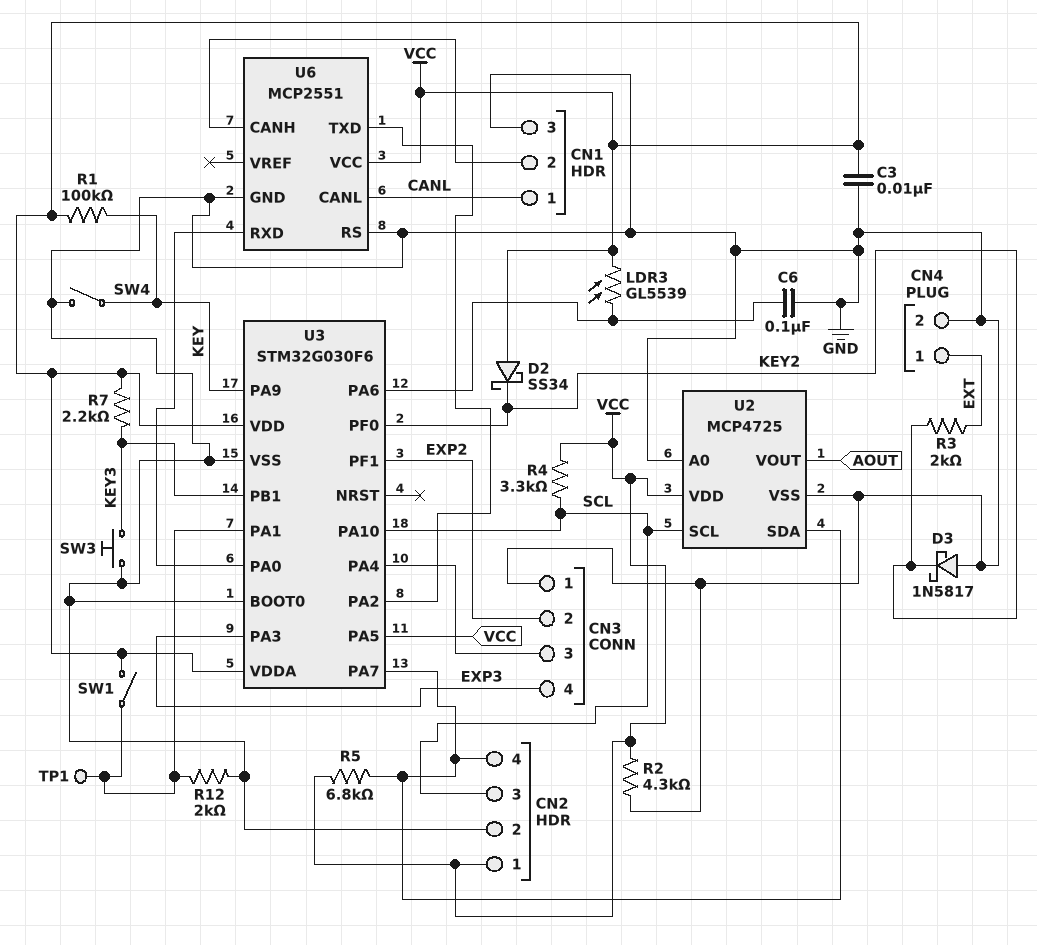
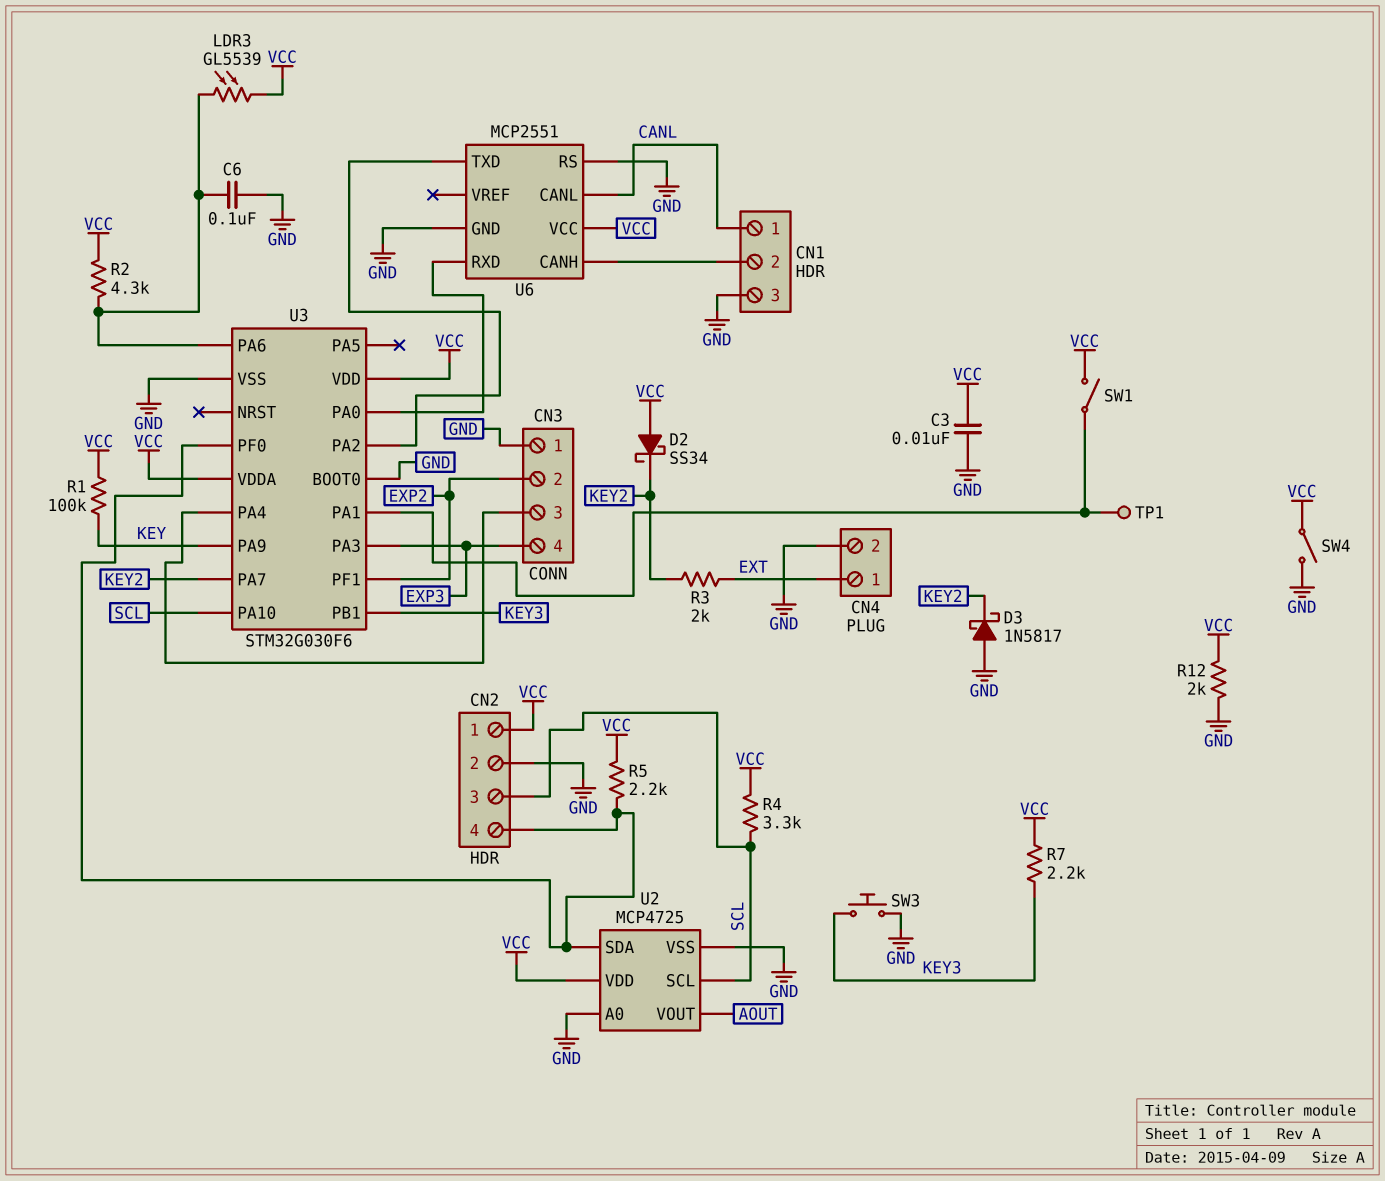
R2: 4.3k (GND, VCC) -> 4.3k (U3/PA6, VCC)
R5: 6.8k (CN2/4, VCC) -> 2.2k (CN2/4, VCC)
R12: 2k (GND, U3/PA1) -> 2k (GND, VCC)
SW4: switch (GND, KEY) -> switch (GND, VCC)
U3 pin PA5: VCC -> none
U3 pin PA7: CN2/4 -> KEY2
U3 pin PF0: KEY2 -> CN2/4

